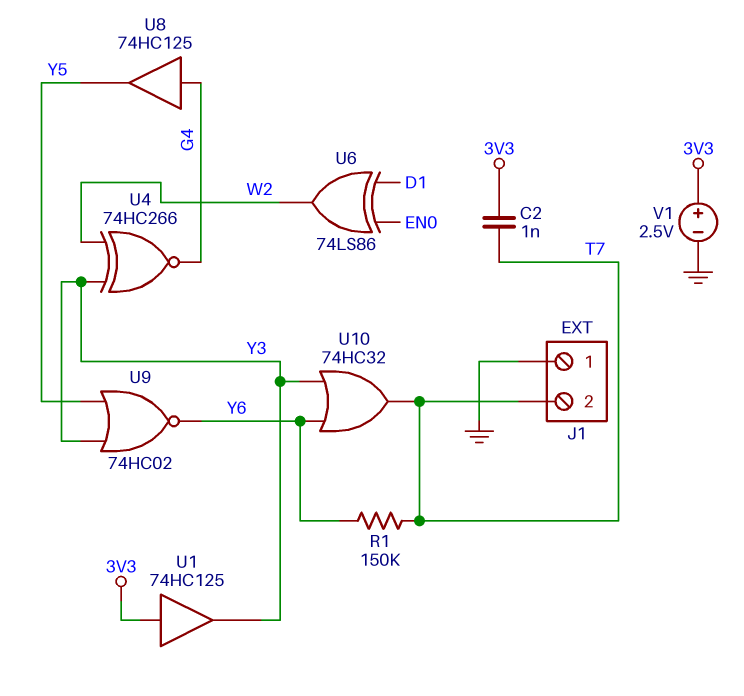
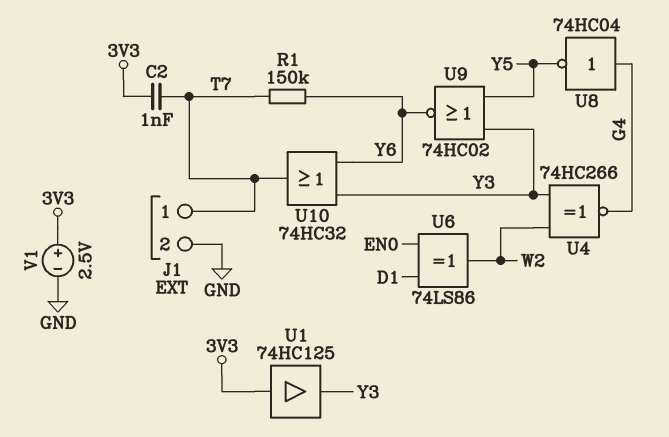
J1 pin 1: GND -> T7
J1 pin 2: T7 -> GND
U8: buffer 74HC125 (in G4, out Y5) -> NOT 74HC04 (in G4, out Y5)

